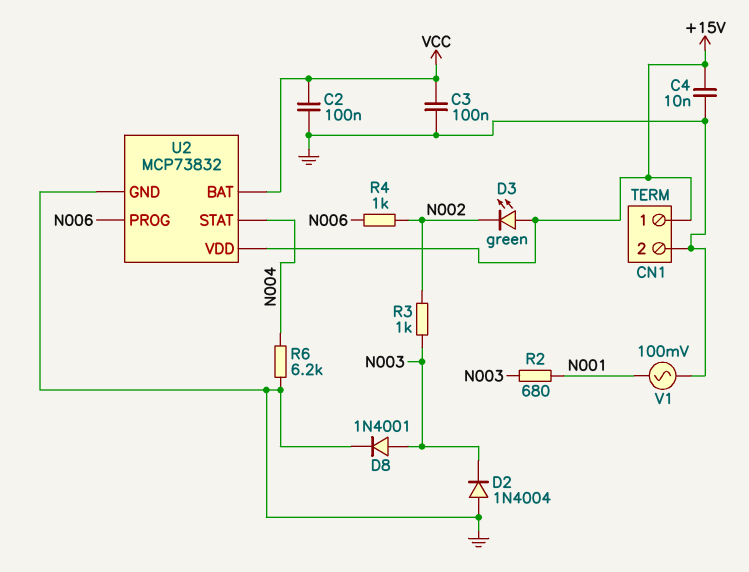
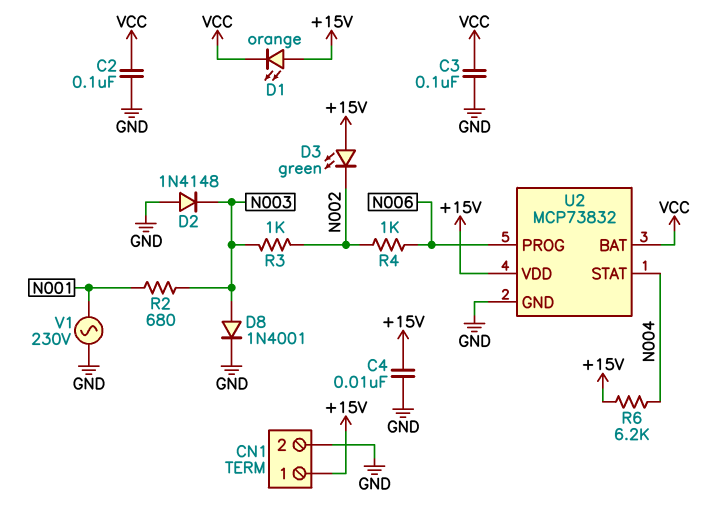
D1: none -> LED orange (A +15V, K VCC)
D2: diode 1N4004 (A GND, K N003) -> diode 1N4148 (A GND, K N003)
R6: 6.2k (GND, N004) -> 6.2k (+15V, N004)
V1: AC 100mV (GND, N001) -> AC 230V (GND, N001)

